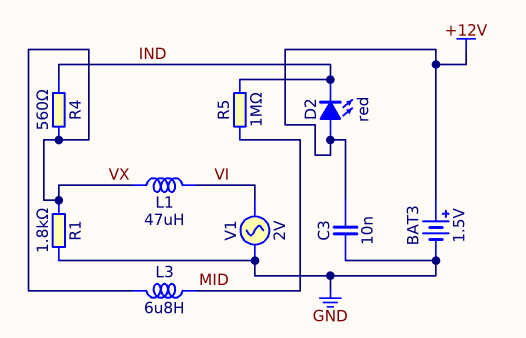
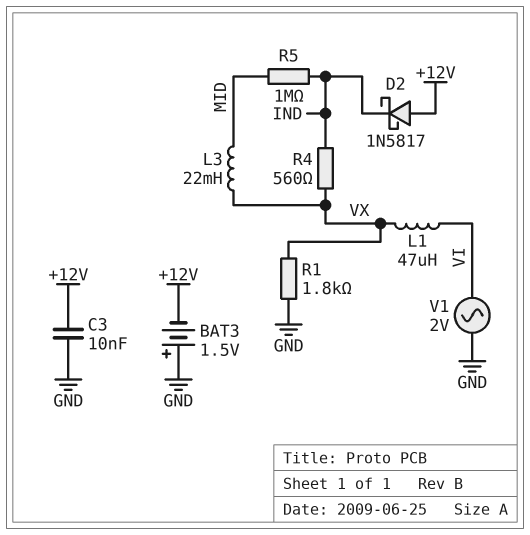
BAT3: 1.5V (plus +12V, minus GND) -> 1.5V (plus GND, minus +12V)
D2: LED red (A +12V, K IND) -> schottky 1N5817 (A +12V, K IND)
L3: 6.8uH (MID, VX) -> 22mH (MID, VX)

